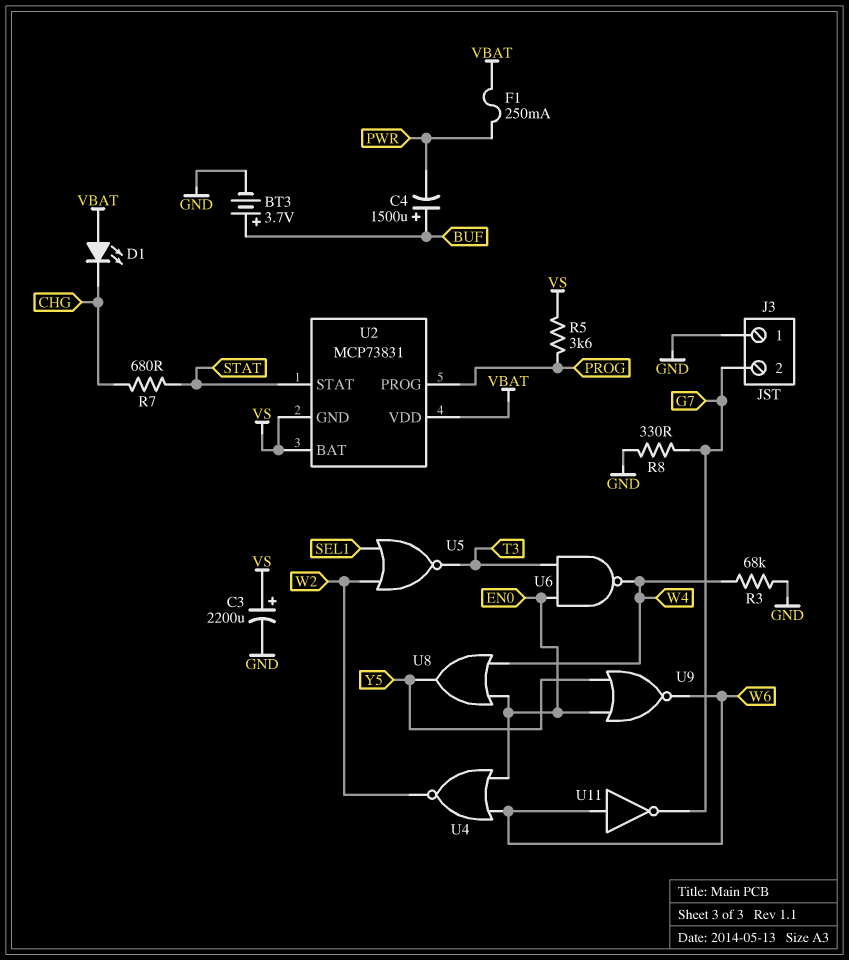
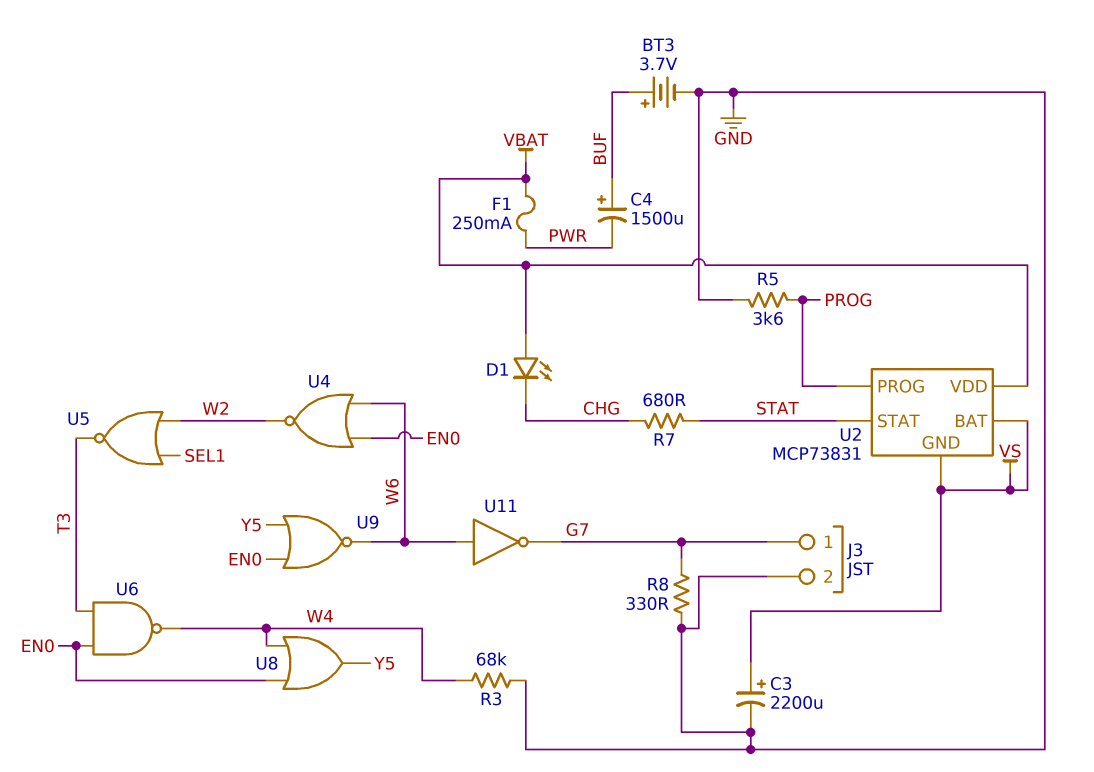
J3 pin 1: GND -> G7
J3 pin 2: G7 -> GND
R5: 3.6k (PROG, VS) -> 3.6k (GND, PROG)

